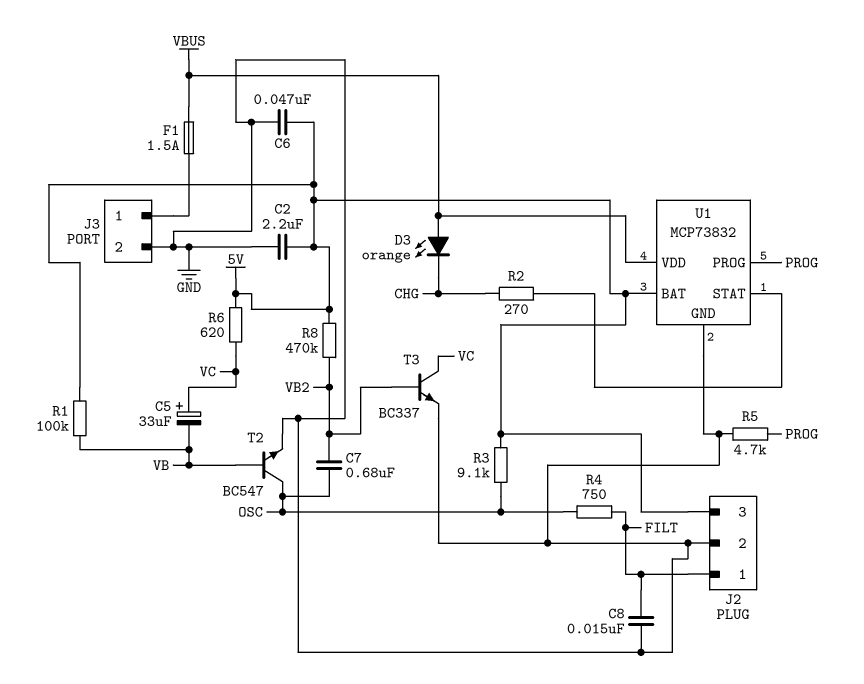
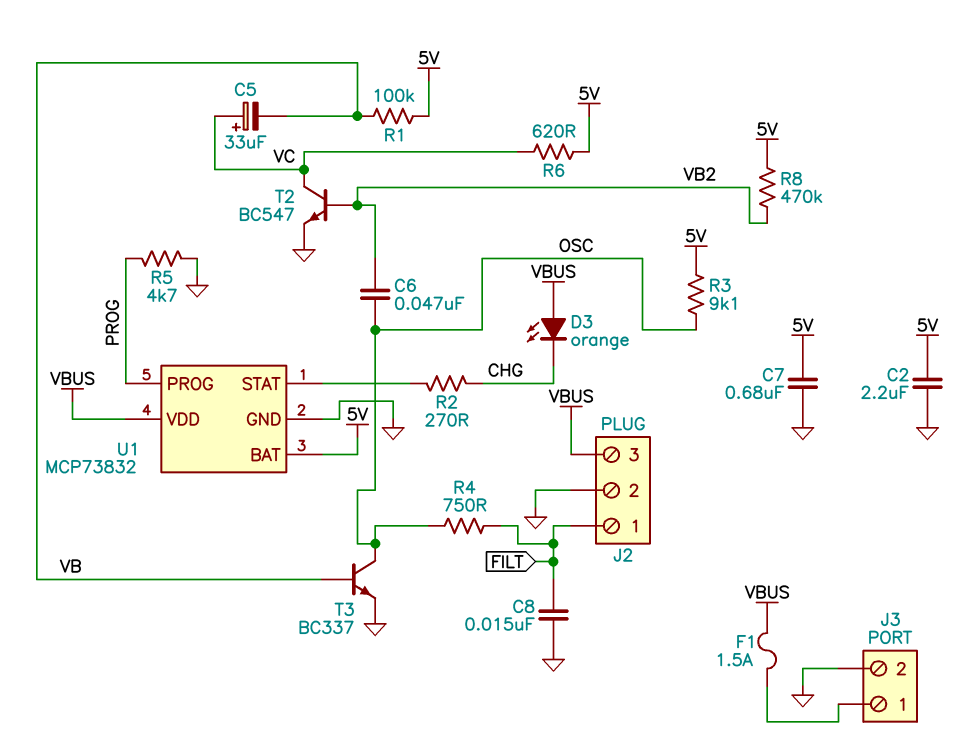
C6: 47nF (5V, GND) -> 47nF (OSC, VB2)
C7: 680nF (OSC, VB2) -> 680nF (5V, GND)
J2 pin 3: 5V -> VBUS
T2: NPN BC547 (B VB, C OSC, E GND) -> NPN BC547 (B VB2, C VC, E GND)
T3: NPN BC337 (B VB2, C VC, E GND) -> NPN BC337 (B VB, C OSC, E GND)

